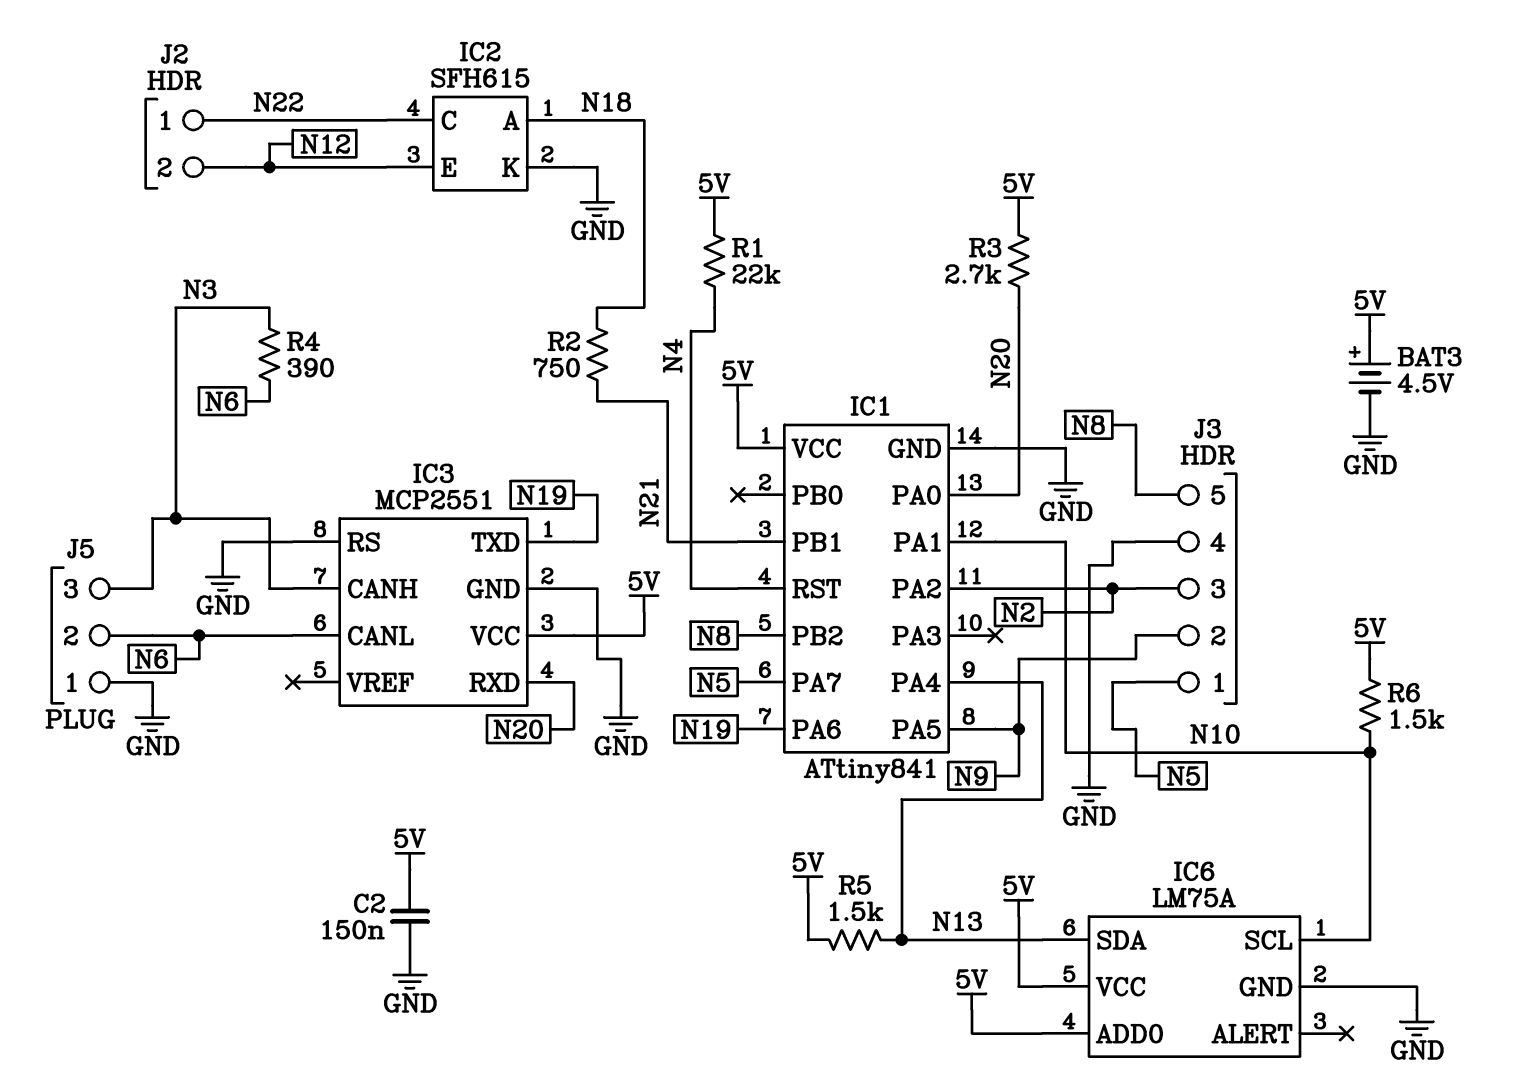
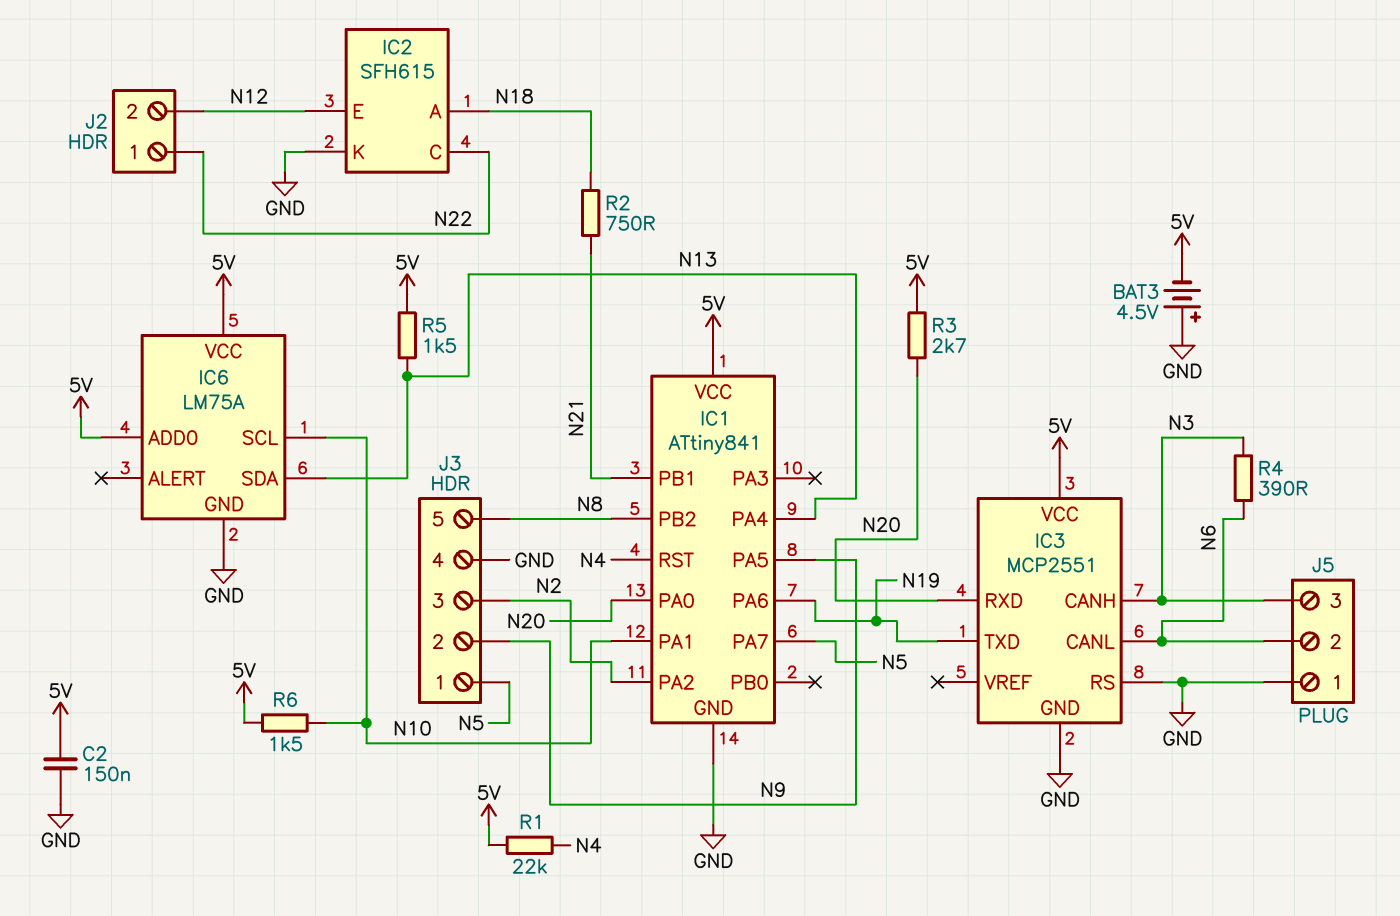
BAT3: 4.5V (plus 5V, minus GND) -> 4.5V (plus GND, minus 5V)

